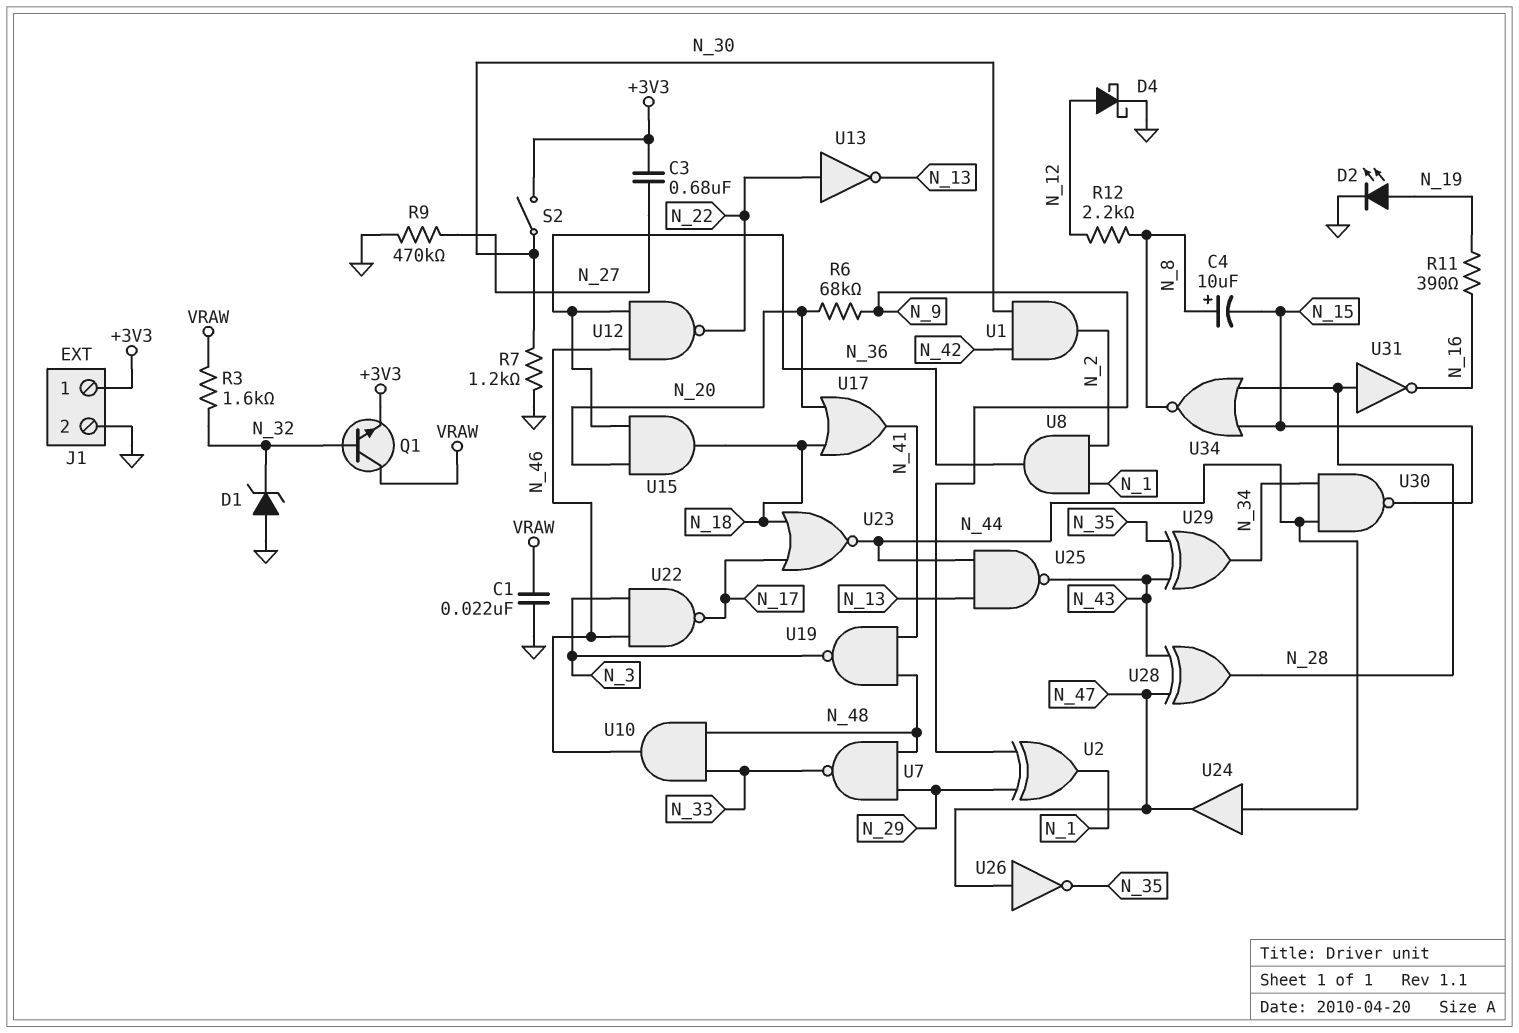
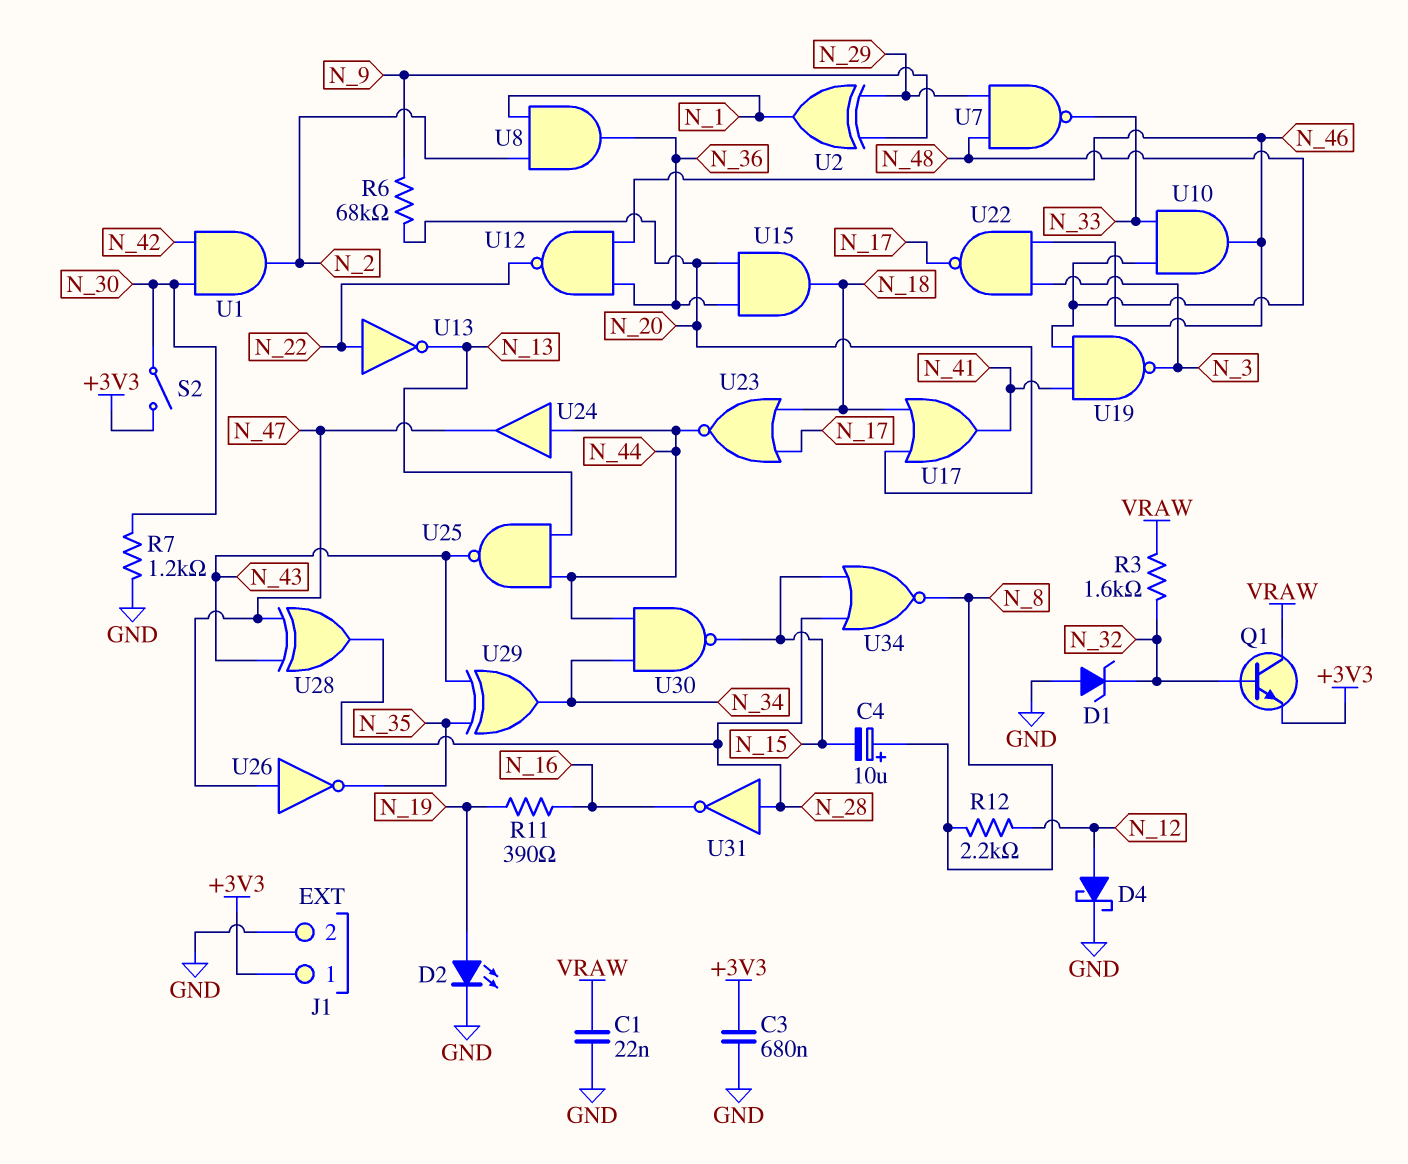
C3: 680nF (+3V3, N_27) -> 680nF (+3V3, GND)
R9: 470k (GND, N_27) -> none

